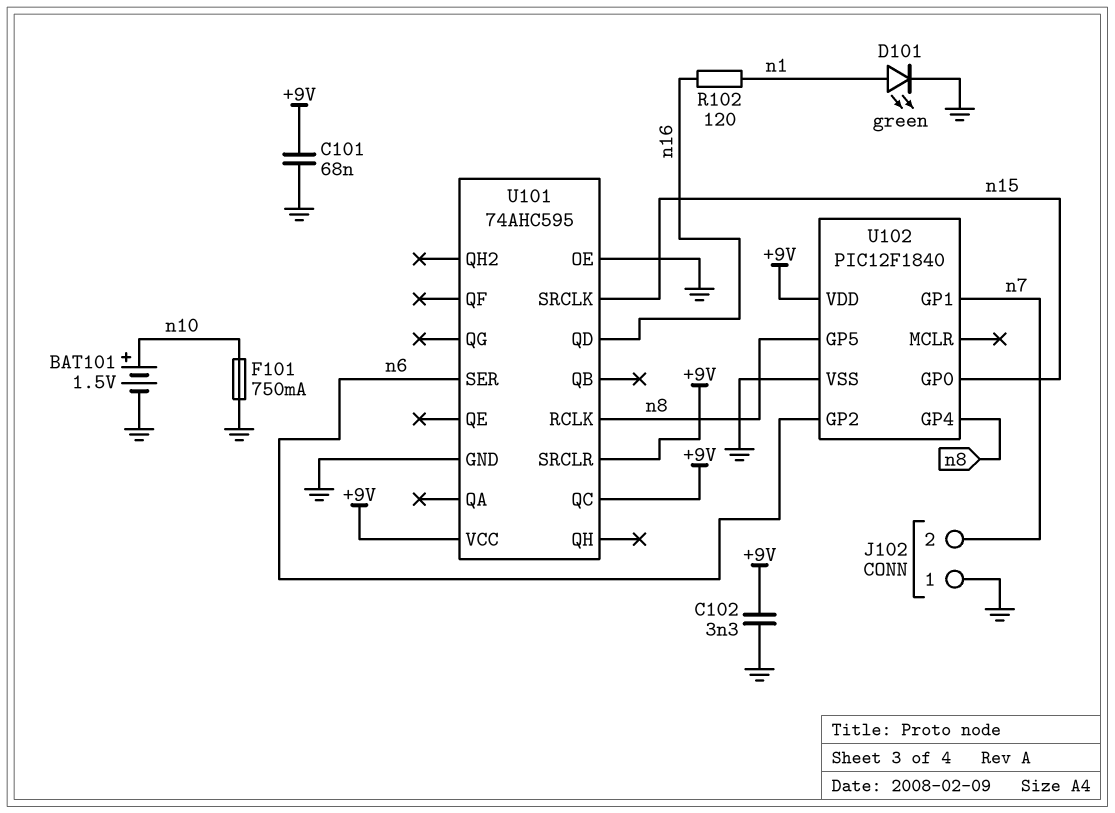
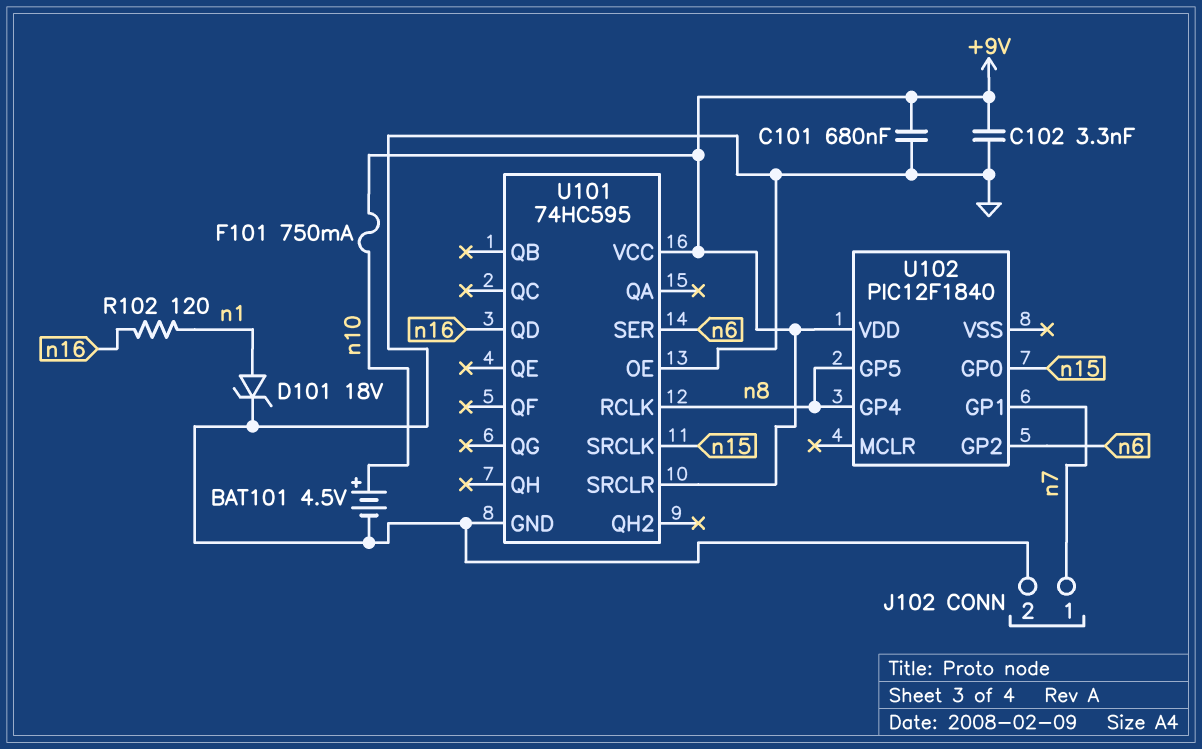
BAT101: 1.5V (plus n10, minus GND) -> 4.5V (plus n10, minus GND)
C101: 68nF (+9V, GND) -> 680nF (+9V, GND)
D101: LED green (A n1, K GND) -> zener 18V (A n1, K GND)
F101: 750mA (GND, n10) -> 750mA (+9V, n10)
J102 pin 1: GND -> n7
J102 pin 2: n7 -> GND
U101: 74AHC595 -> 74HC595
U101 pin QC: +9V -> none
U102 pin VSS: GND -> none

